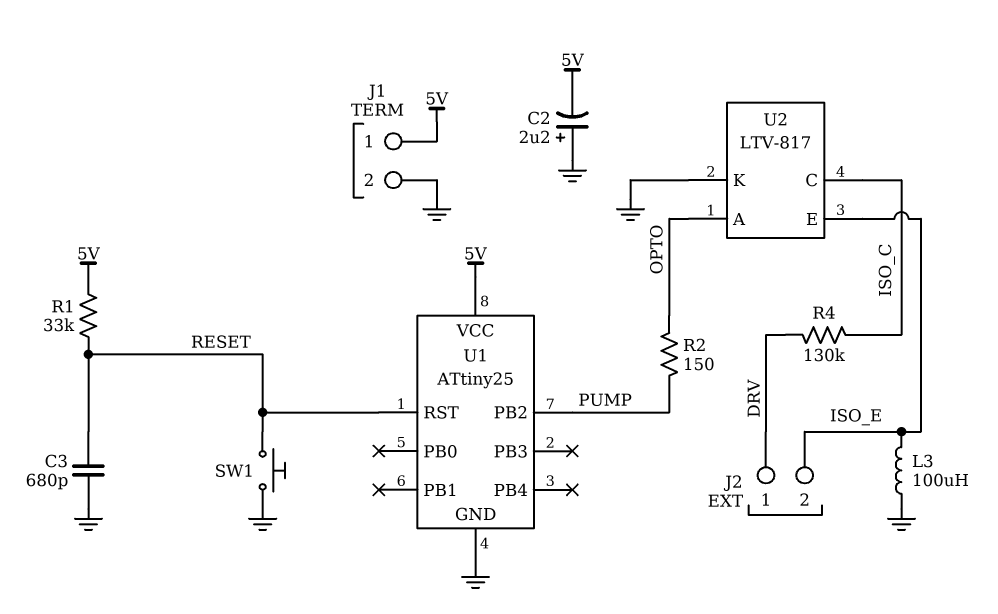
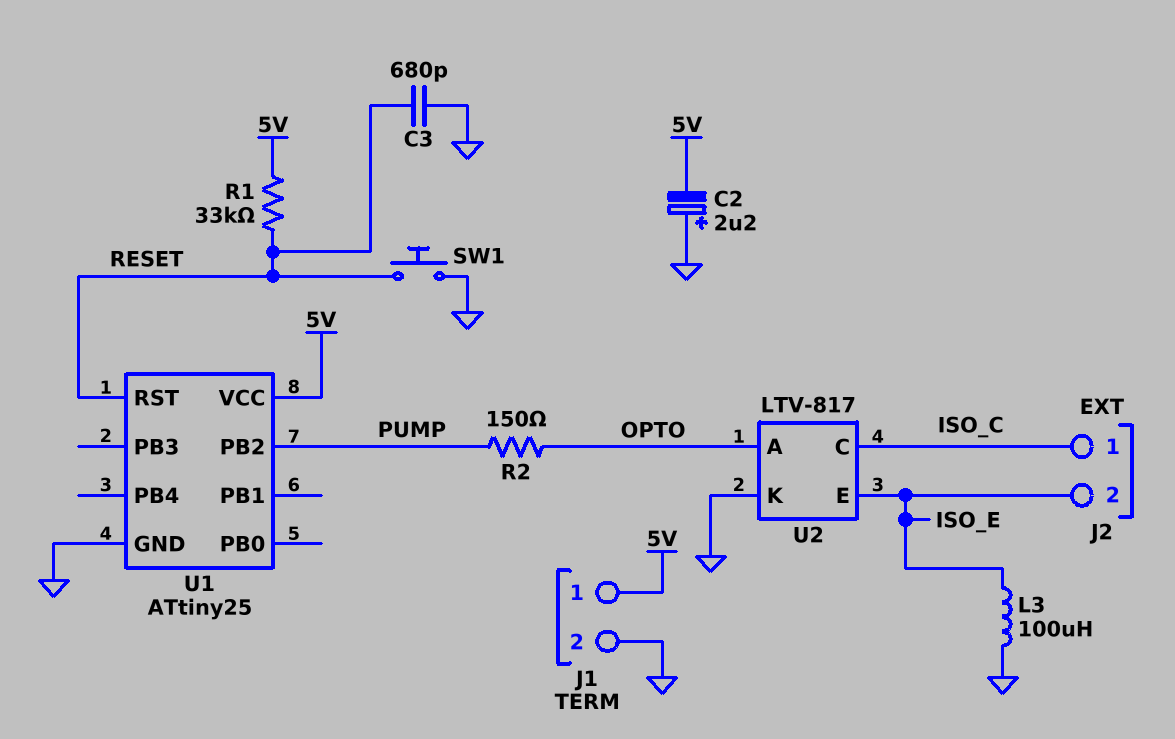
J2 pin 1: DRV -> ISO_C
R4: 130k (DRV, ISO_C) -> none

